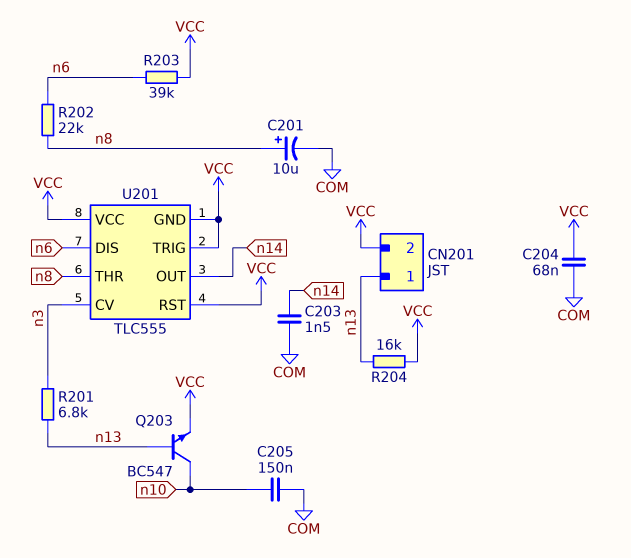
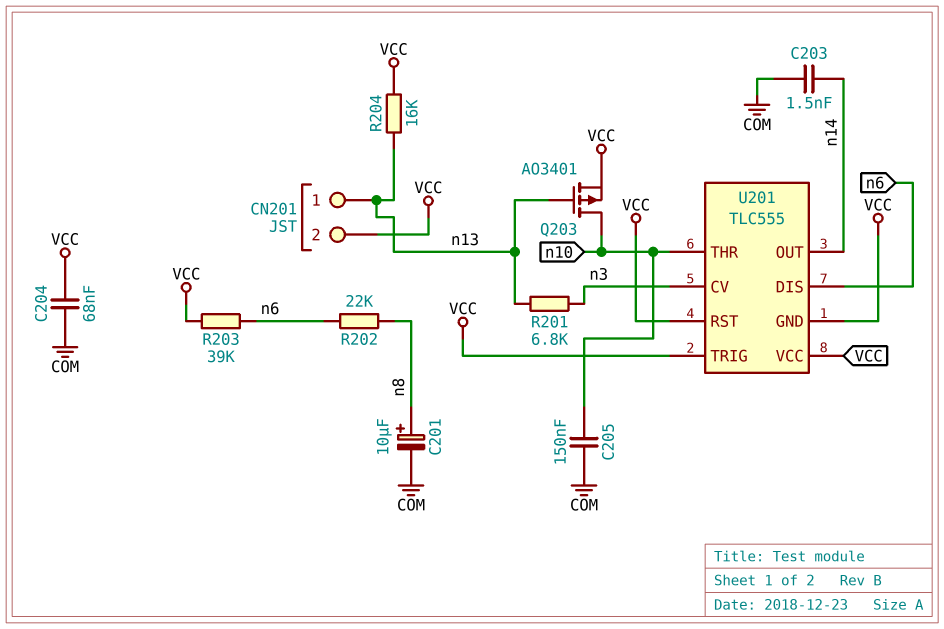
Q203: NPN BC547 (B n13, C n10, E VCC) -> PMOS AO3401 (G n13, D n10, S VCC)
U201 pin THR: n8 -> n10

